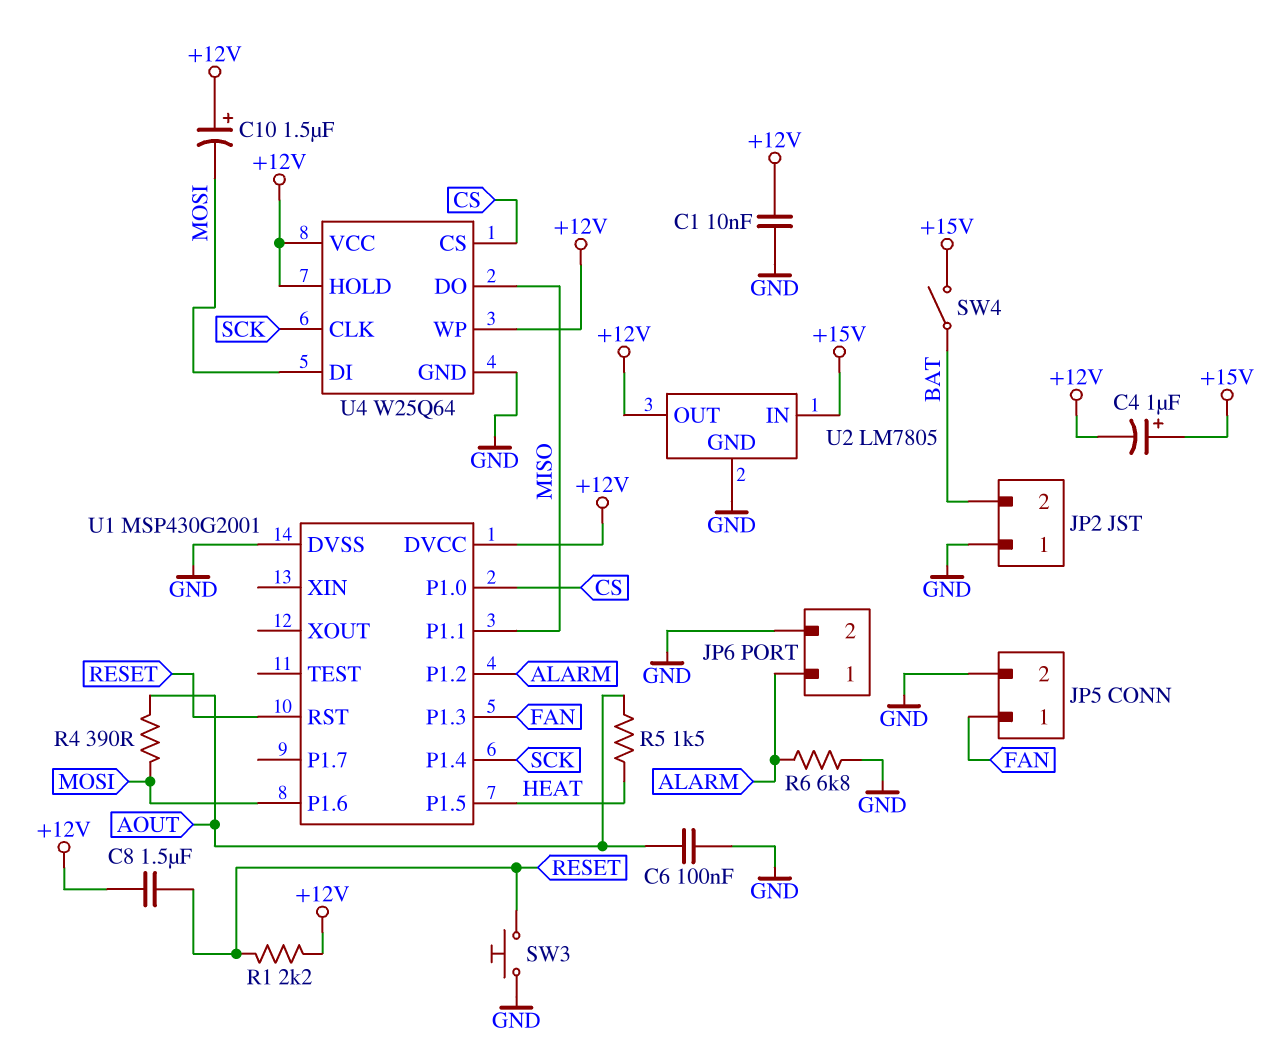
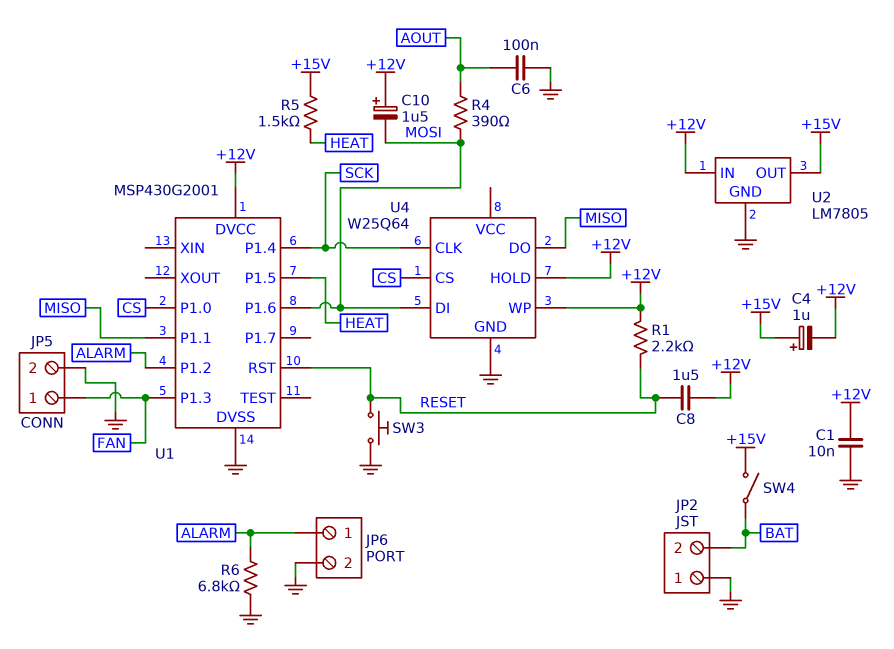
R5: 1.5k (AOUT, HEAT) -> 1.5k (+15V, HEAT)
U2 pin IN: +15V -> +12V
U2 pin OUT: +12V -> +15V
U4 pin VCC: +12V -> none

